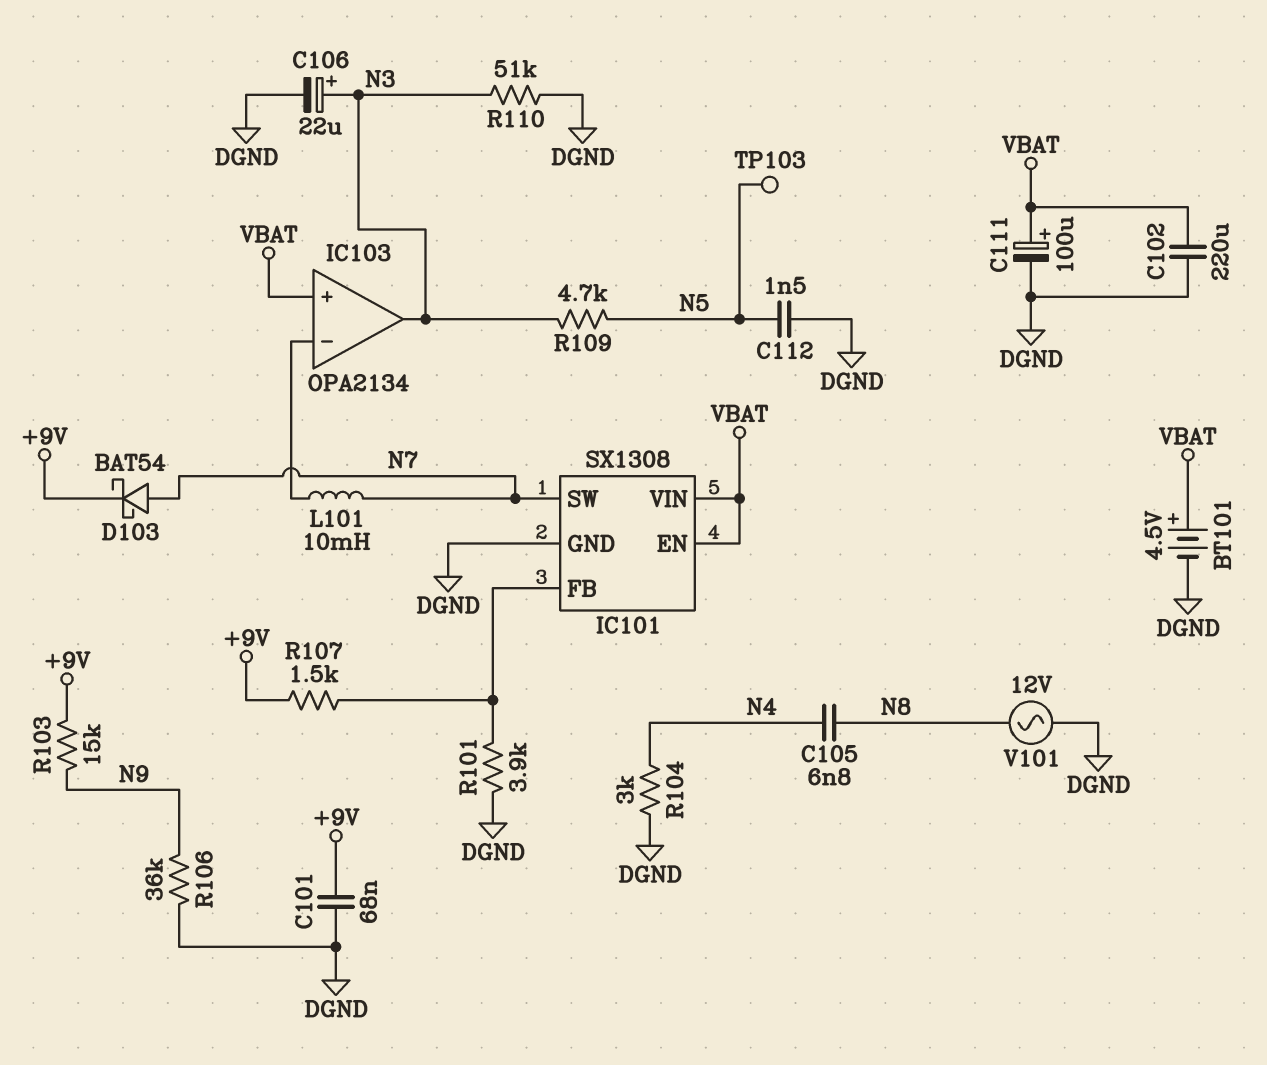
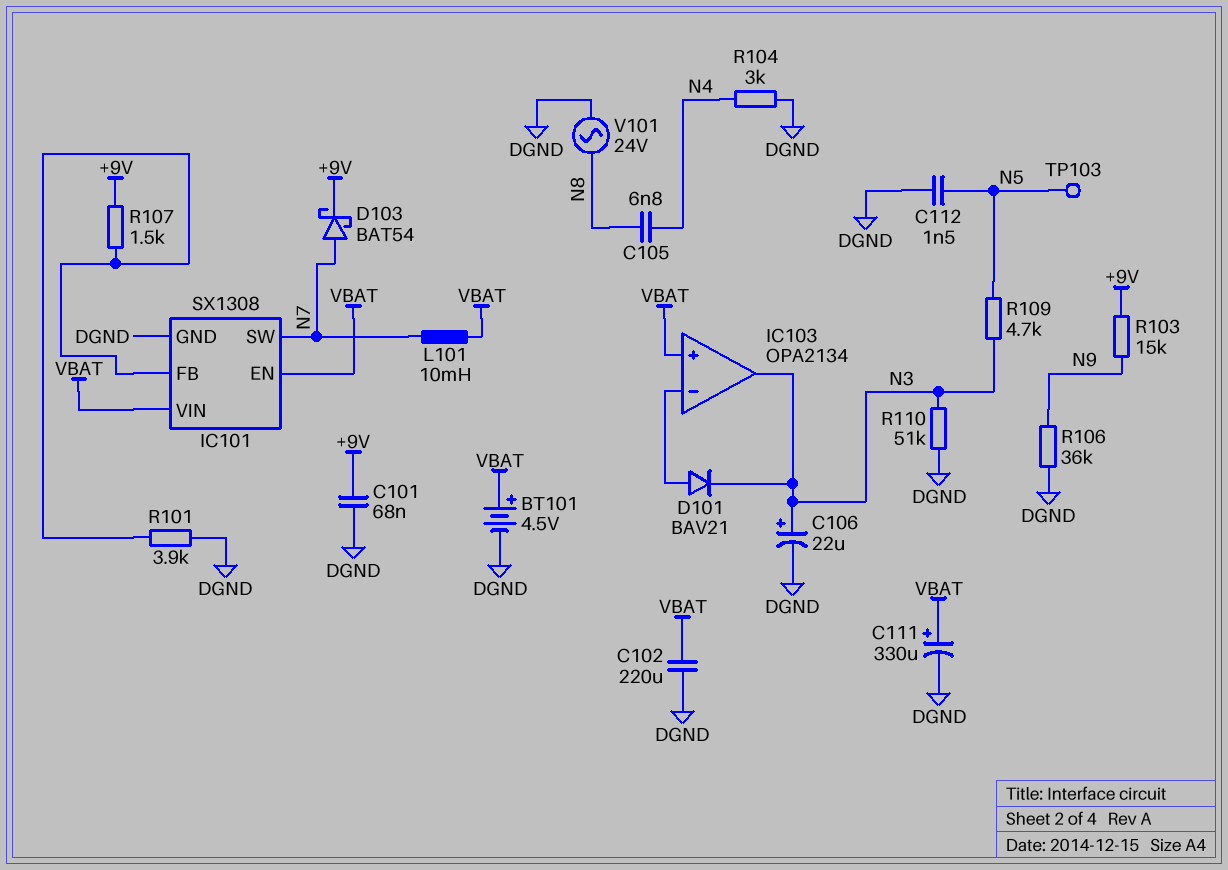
C111: 100uF (plus VBAT, minus DGND) -> 330uF (plus VBAT, minus DGND)
D101: none -> diode BAV21 (A IC103/in-, K N3)
L101: 10mH (IC103/in-, N7) -> 10mH (N7, VBAT)
V101: AC 12V (DGND, N8) -> AC 24V (DGND, N8)

